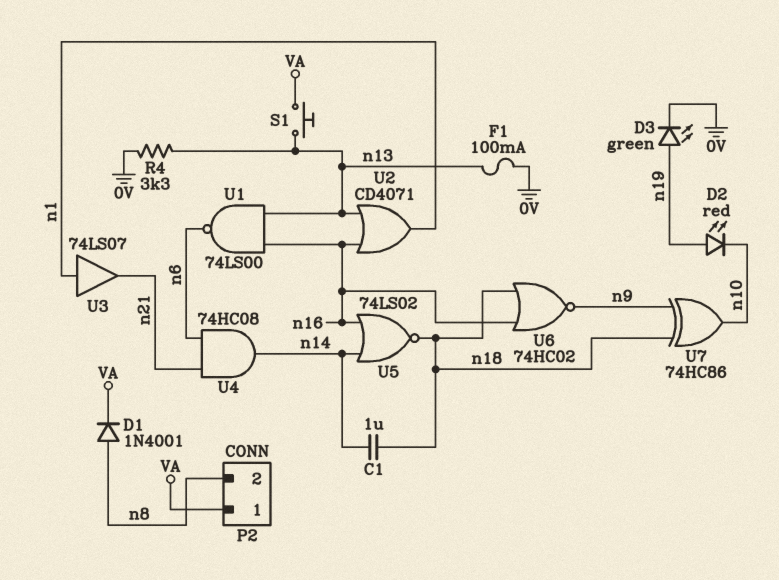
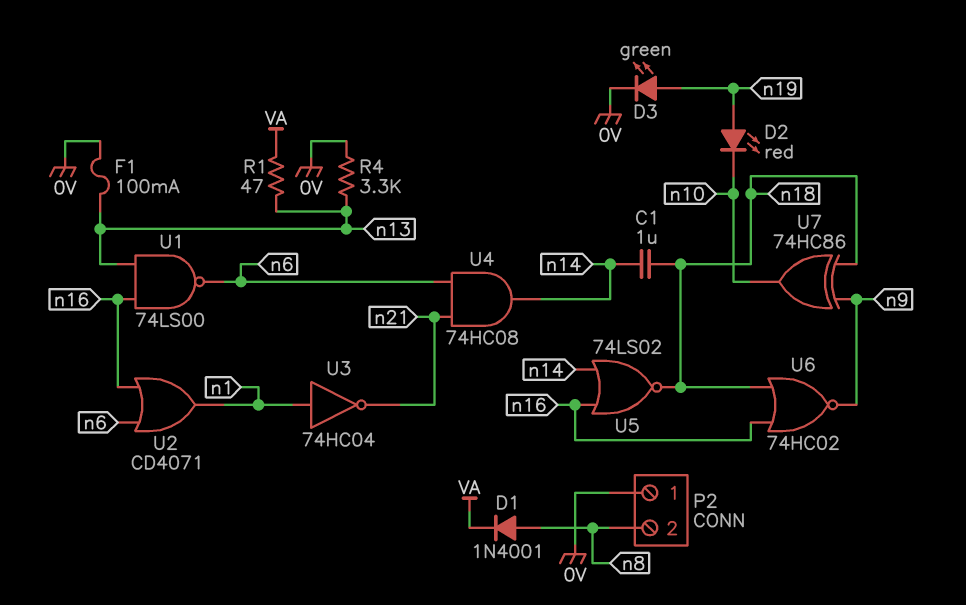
P2 pin 1: VA -> 0V
R1: none -> 47 (VA, n13)
S1: button (VA, n13) -> none
U2: OR CD4071 (in n13, in n16, out n1) -> OR CD4071 (in n6, in n16, out n1)
U3: buffer 74LS07 (in n1, out n21) -> NOT 74HC04 (in n1, out n21)

